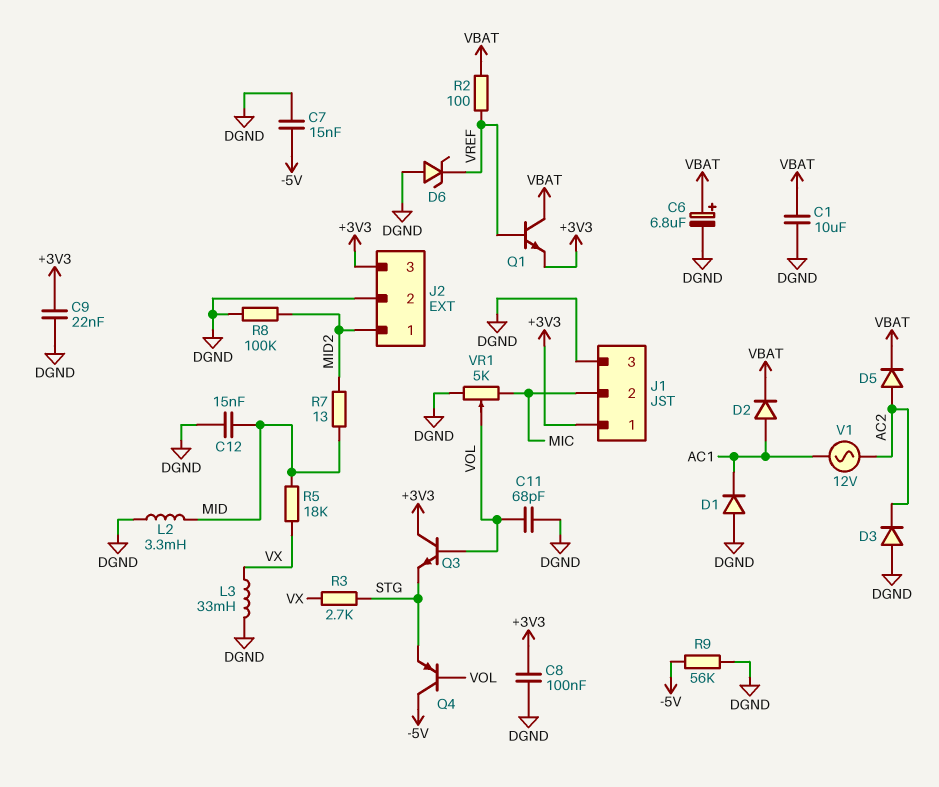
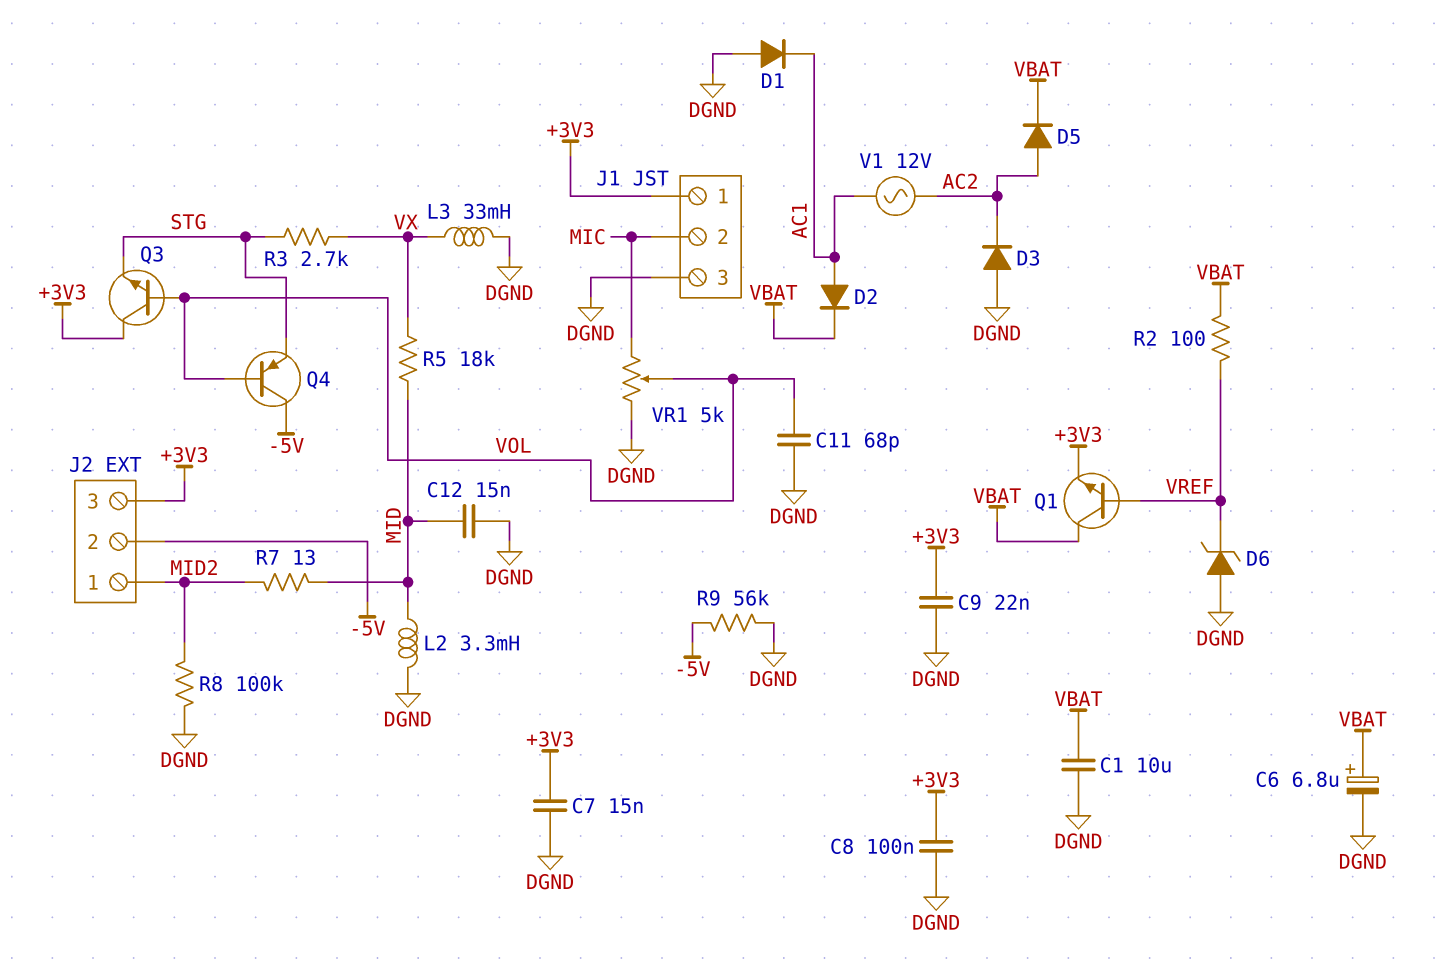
C7: 15nF (-5V, DGND) -> 15nF (+3V3, DGND)
J2 pin 2: DGND -> -5V

